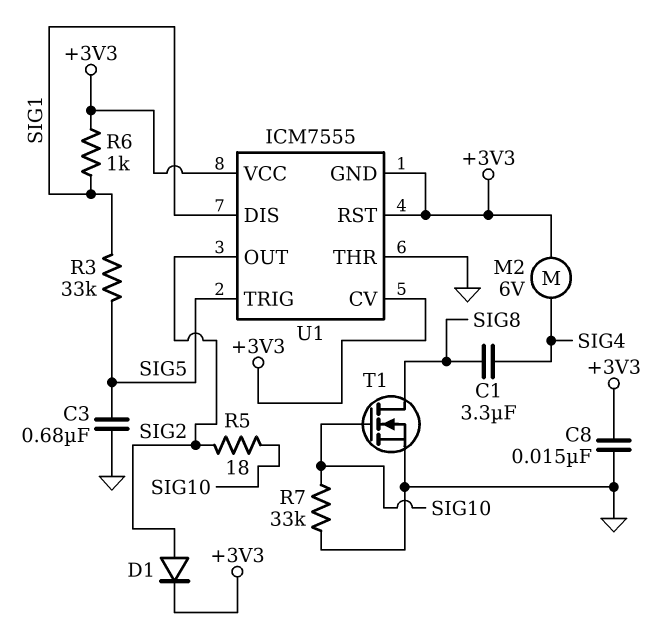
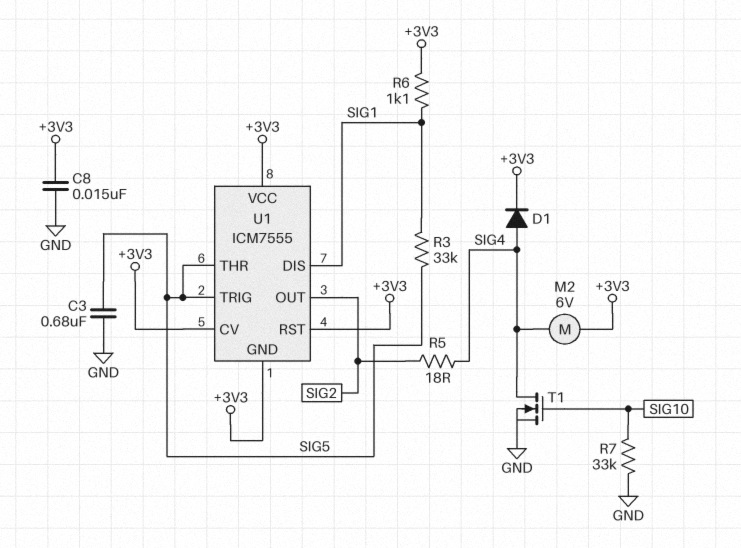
C1: 3.3uF (SIG4, SIG8) -> none
D1: diode (A SIG2, K +3V3) -> diode (A SIG4, K +3V3)
R5: 18 (SIG2, SIG10) -> 18 (SIG2, SIG4)
R6: 1k (+3V3, SIG1) -> 1.1k (+3V3, SIG1)
T1: NMOS (G SIG10, D SIG8, S GND) -> NMOS (G SIG10, D SIG4, S GND)
U1 pin THR: GND -> SIG5

